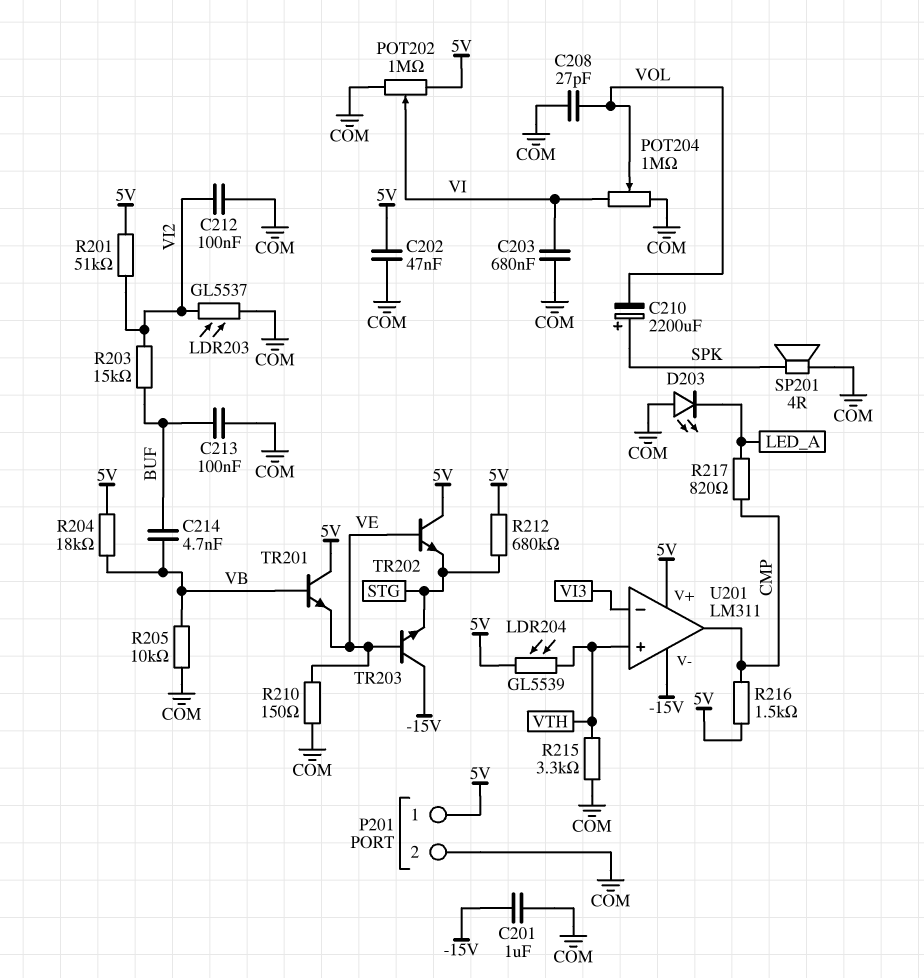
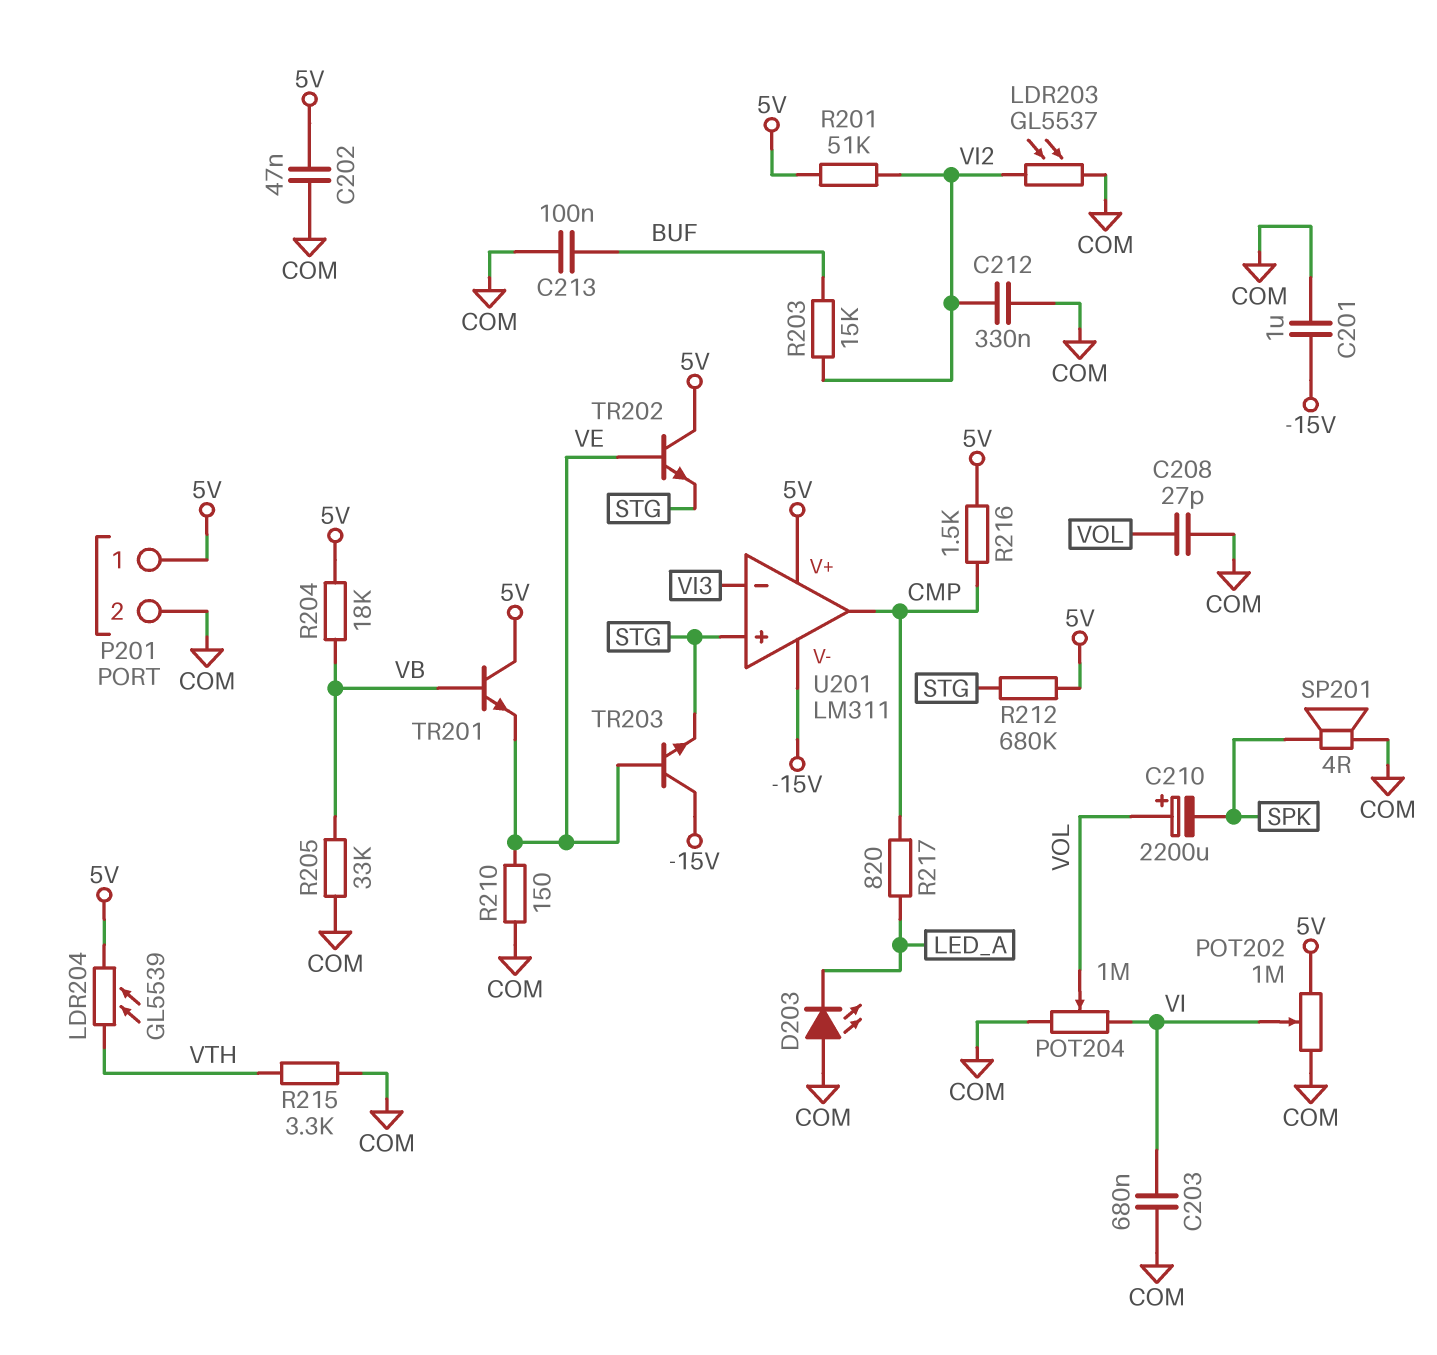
C210: 2200uF (plus SPK, minus VOL) -> 2200uF (plus VOL, minus SPK)
C212: 100nF (COM, VI2) -> 330nF (COM, VI2)
C214: 4.7nF (BUF, VB) -> none
R205: 10k (COM, VB) -> 33k (COM, VB)
U201 pin in+: VTH -> STG

